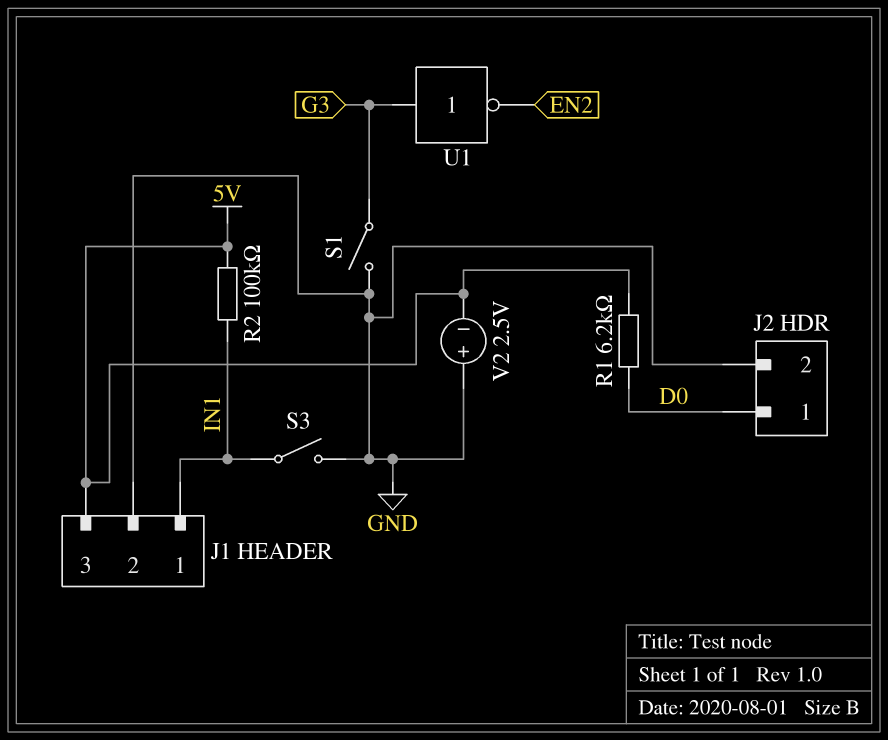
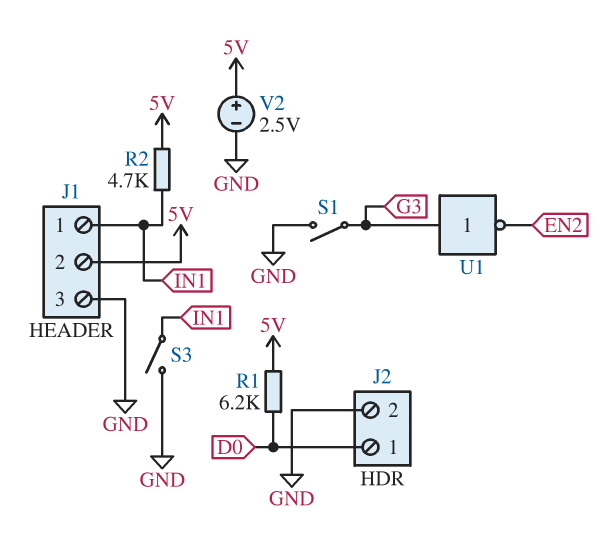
J1 pin 2: GND -> 5V
J1 pin 3: 5V -> GND
R2: 100k (5V, IN1) -> 4.7k (5V, IN1)
V2: 2.5V (plus GND, minus 5V) -> 2.5V (plus 5V, minus GND)

